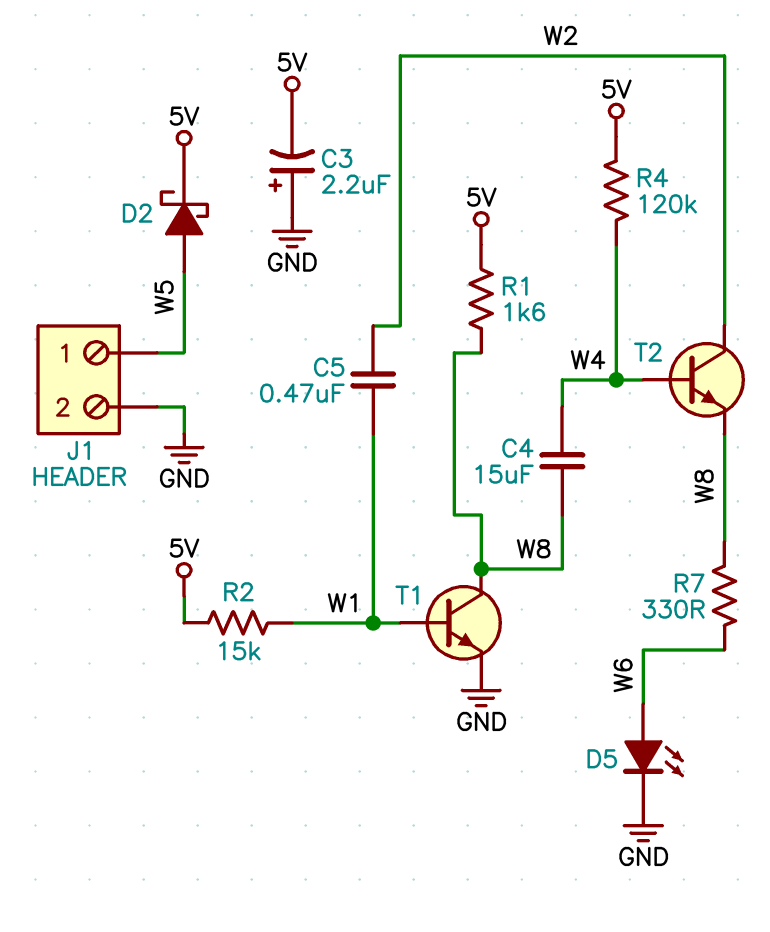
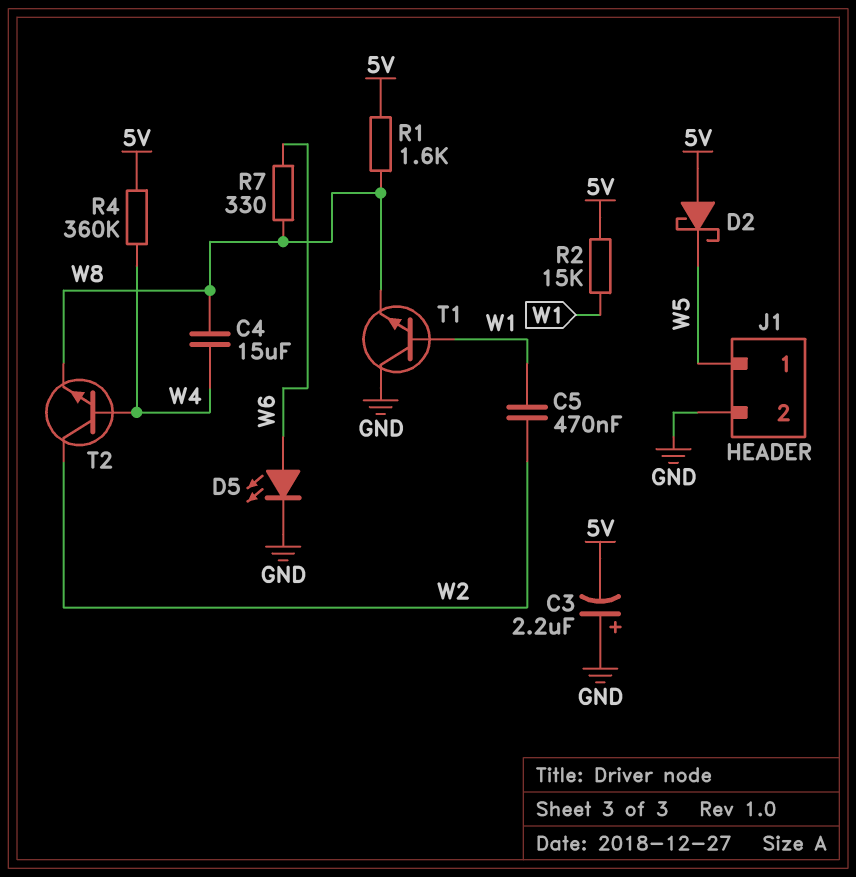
D2: schottky (A W5, K 5V) -> schottky (A 5V, K W5)
R4: 120k (5V, W4) -> 360k (5V, W4)
T1: NPN (B W1, C W8, E GND) -> NPN (B W1, C GND, E W8)

